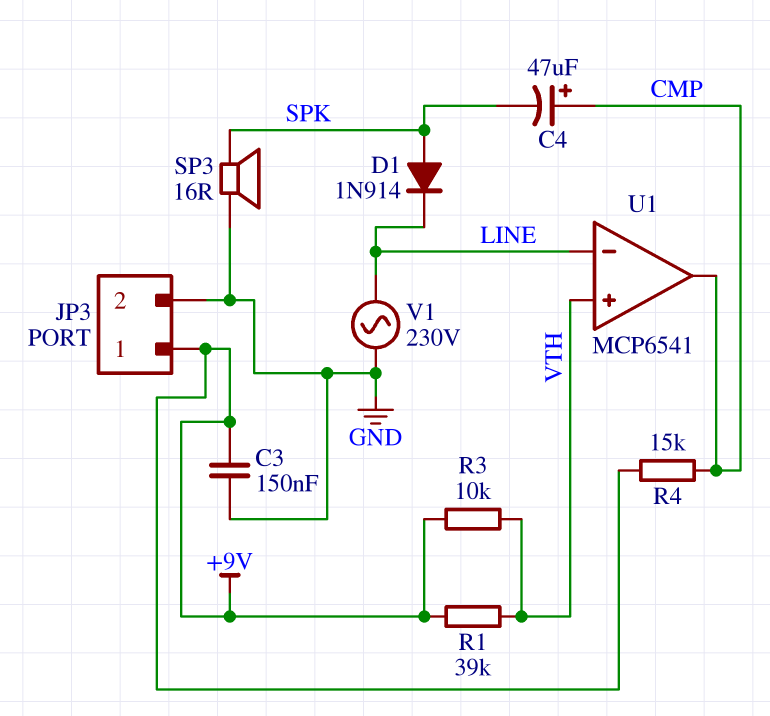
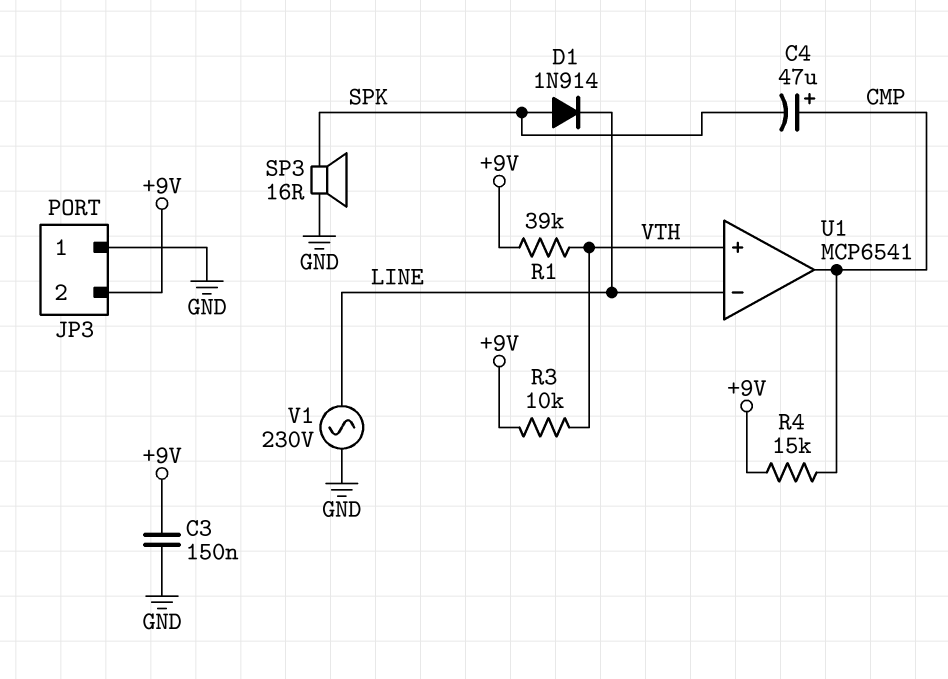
JP3 pin 1: +9V -> GND
JP3 pin 2: GND -> +9V

